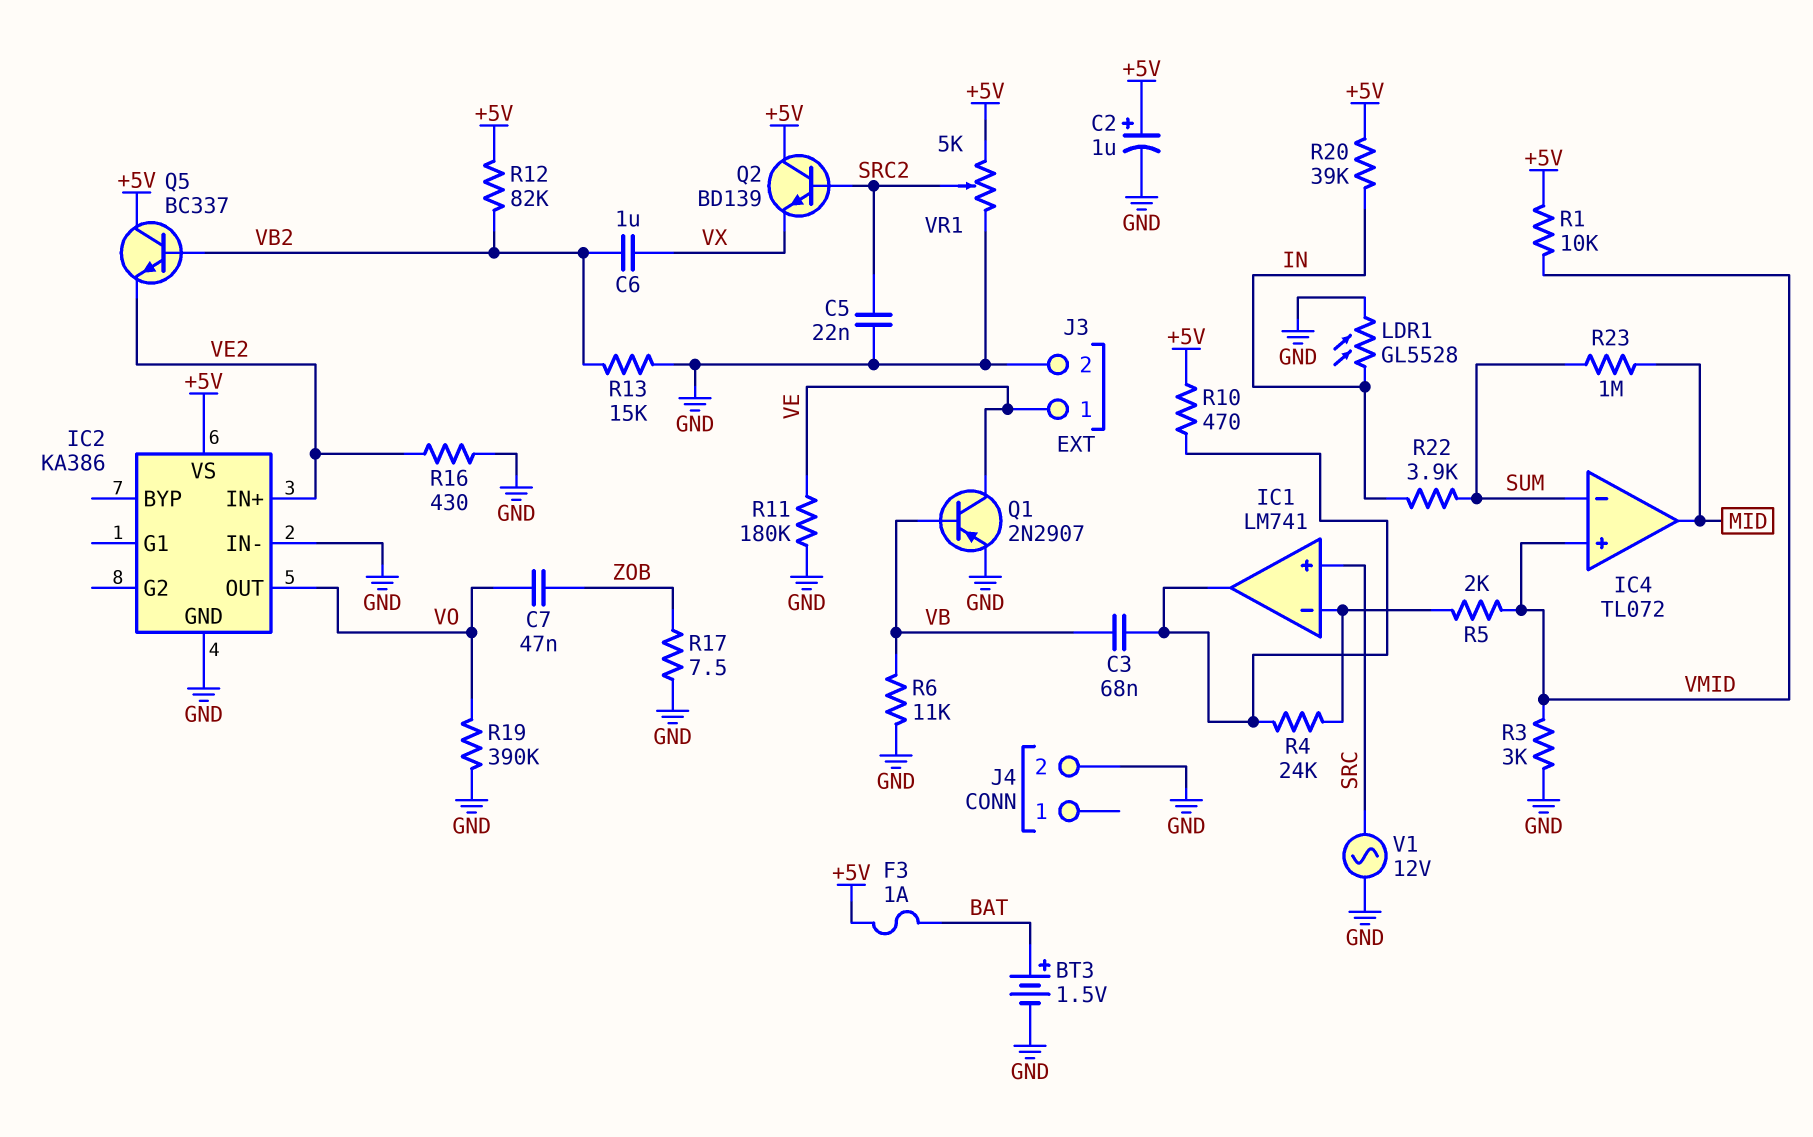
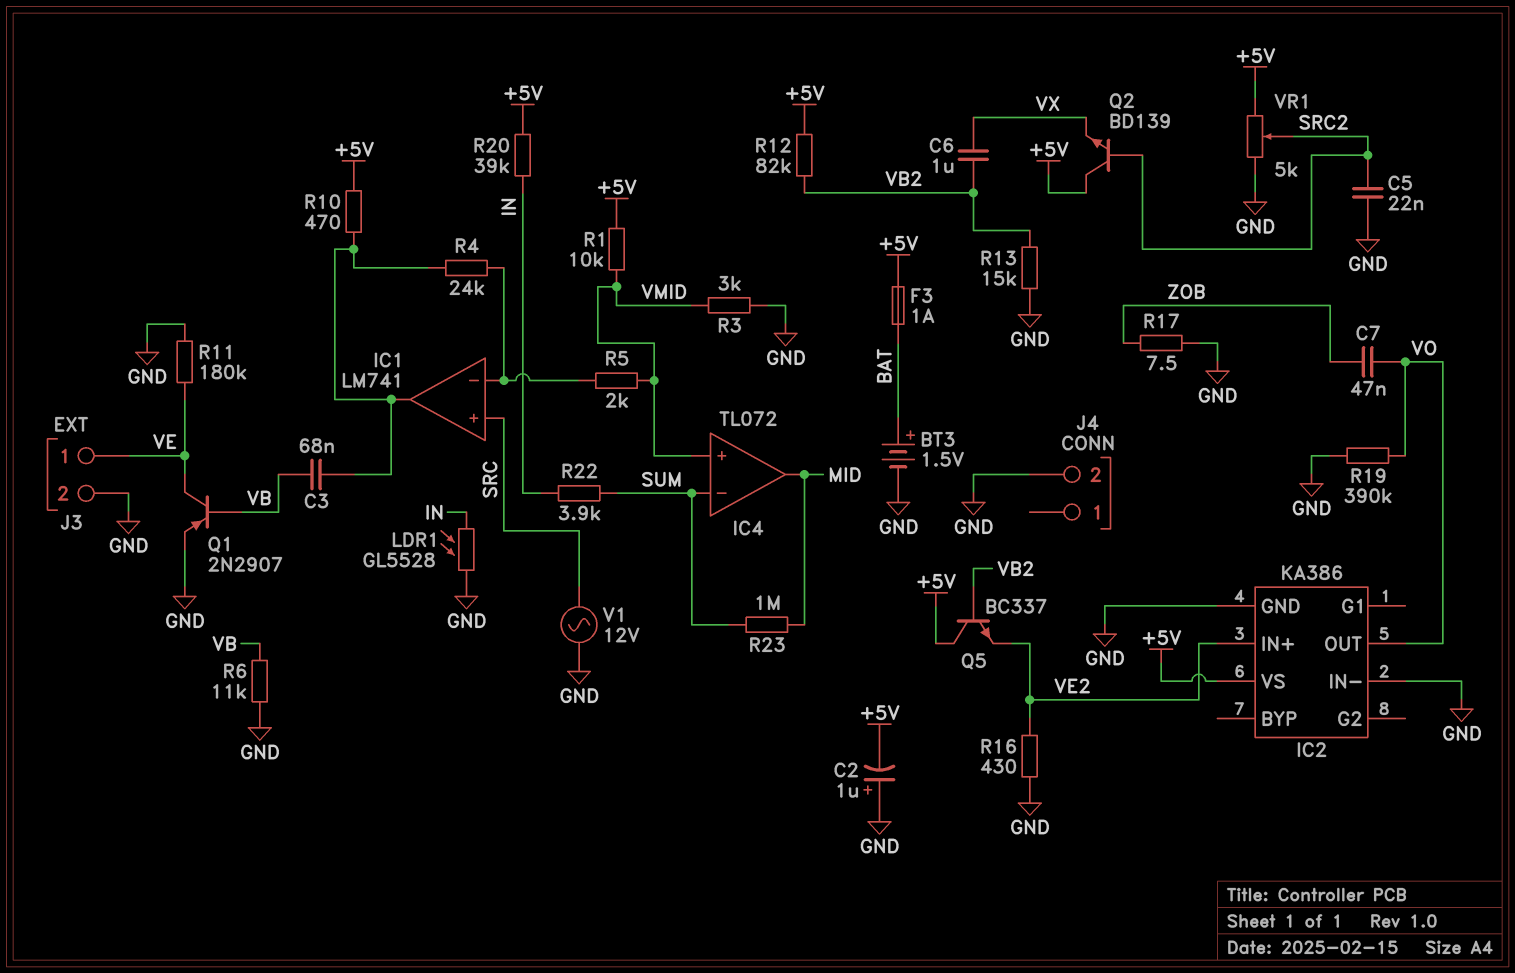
C2: 1uF (plus +5V, minus GND) -> 1uF (plus GND, minus +5V)

